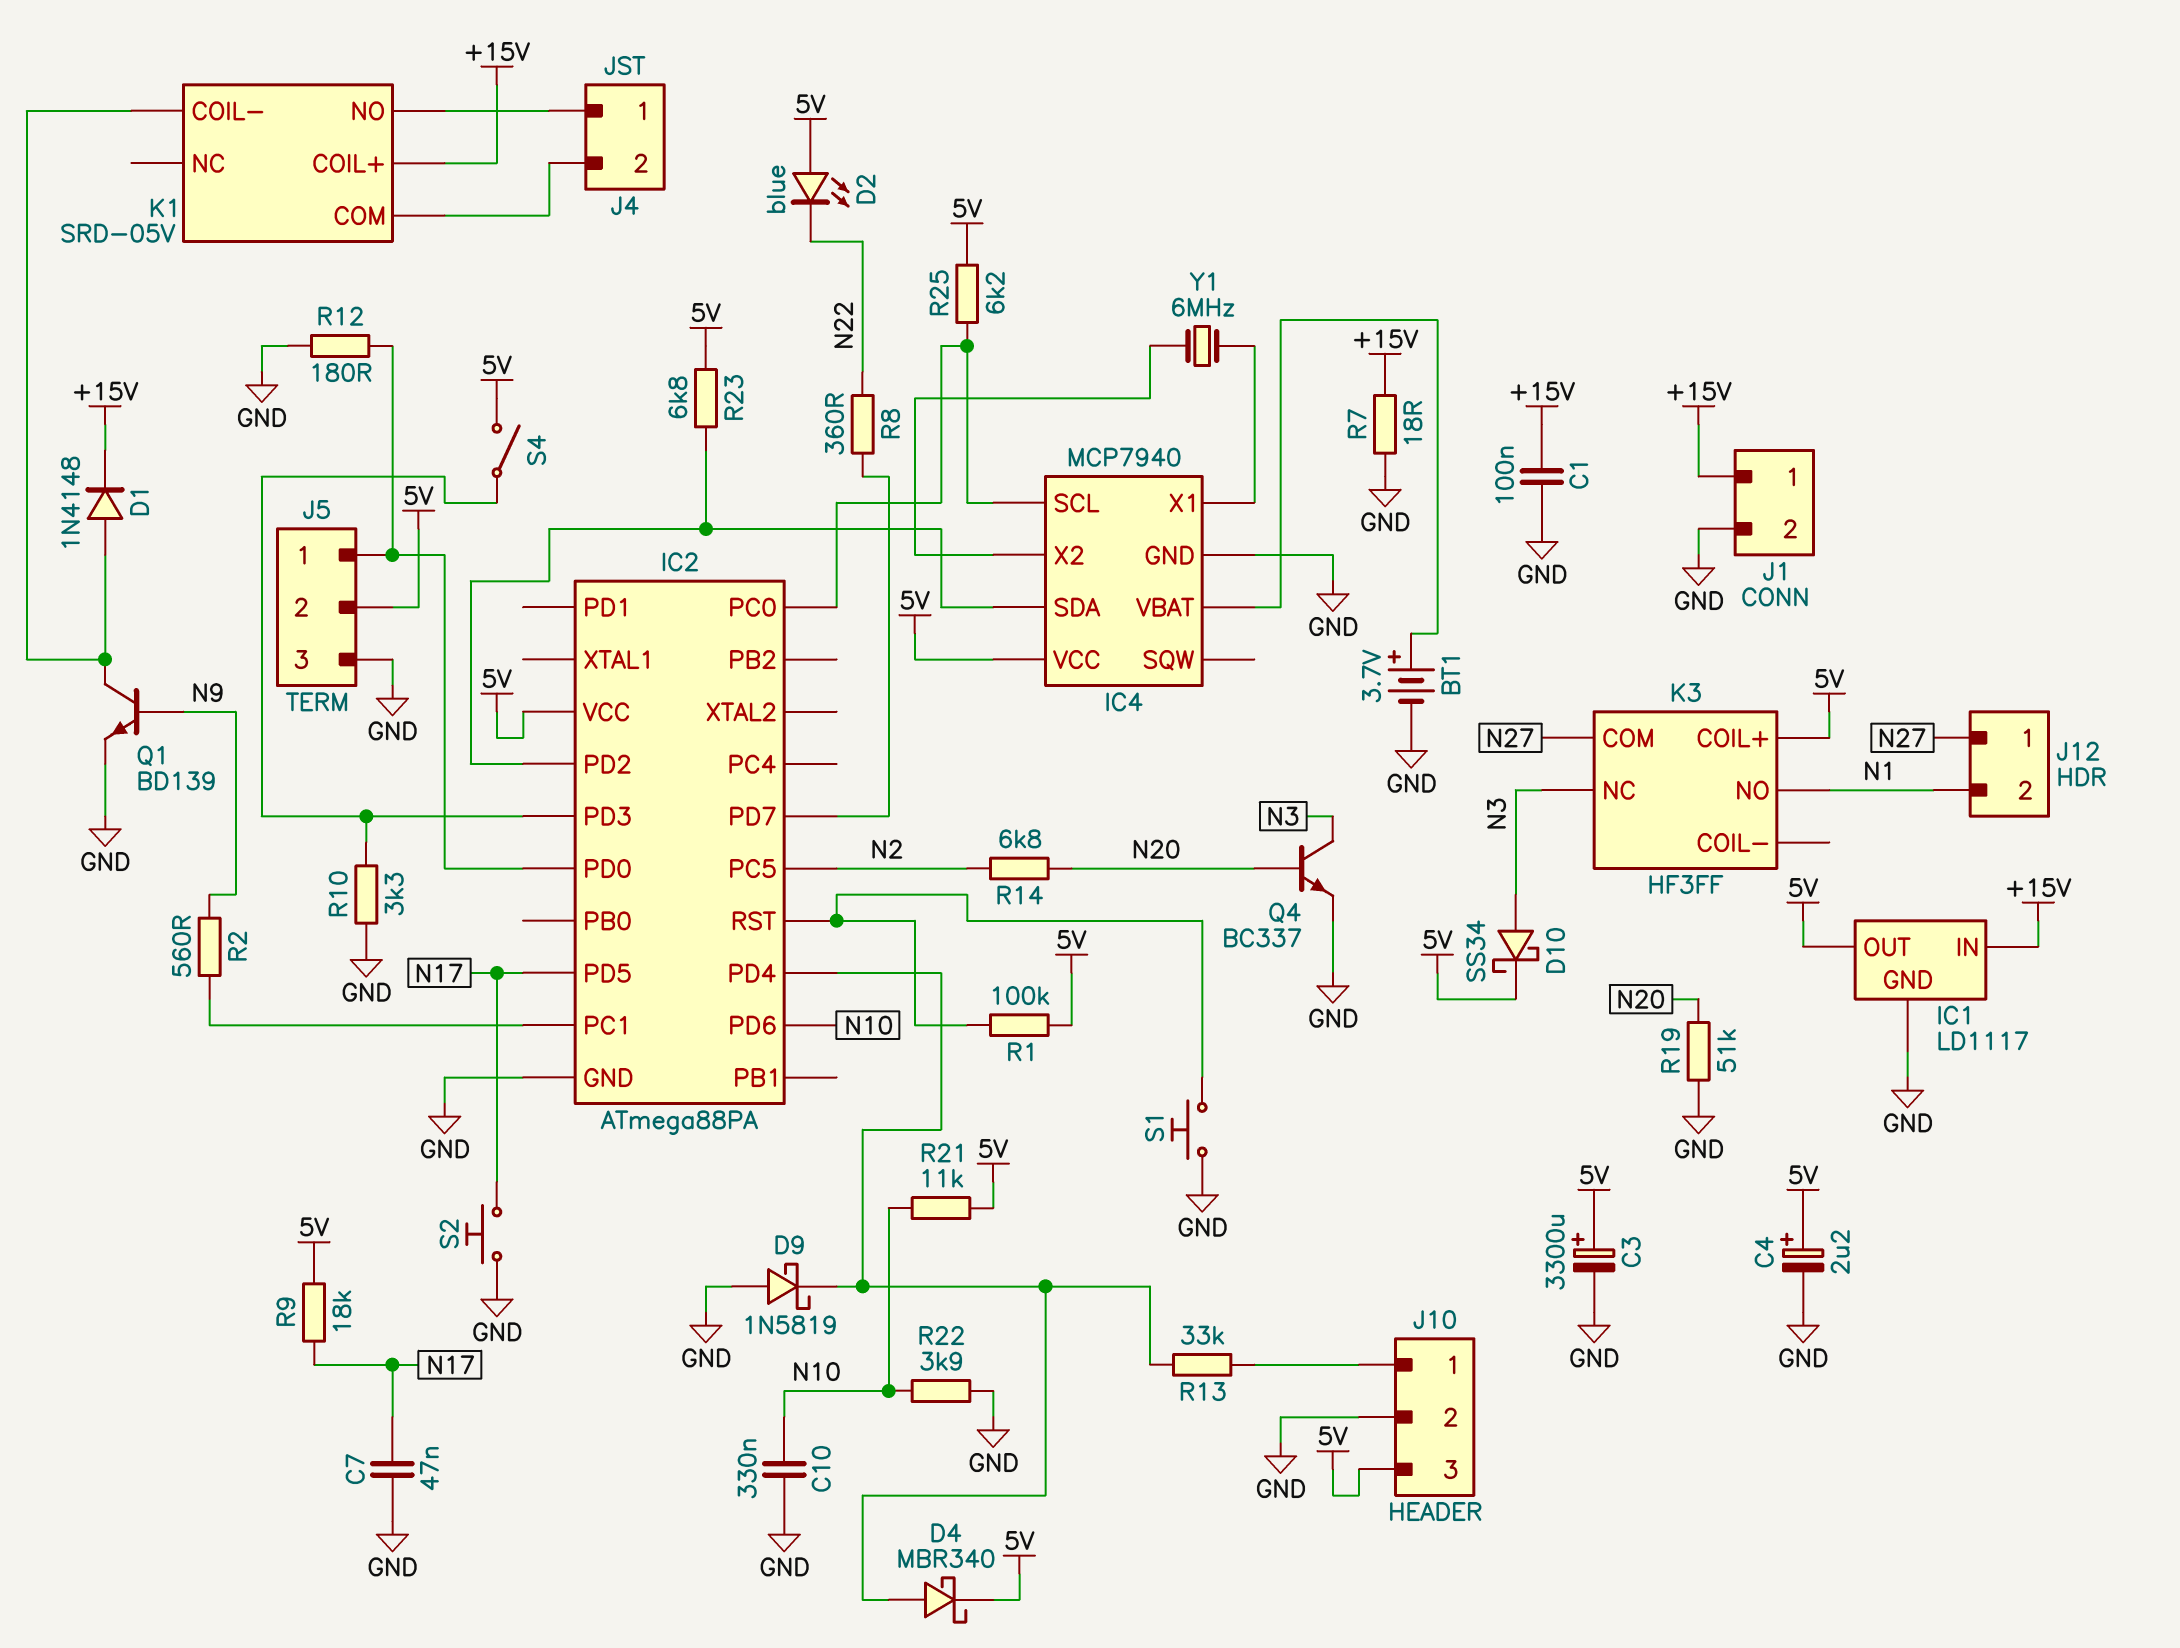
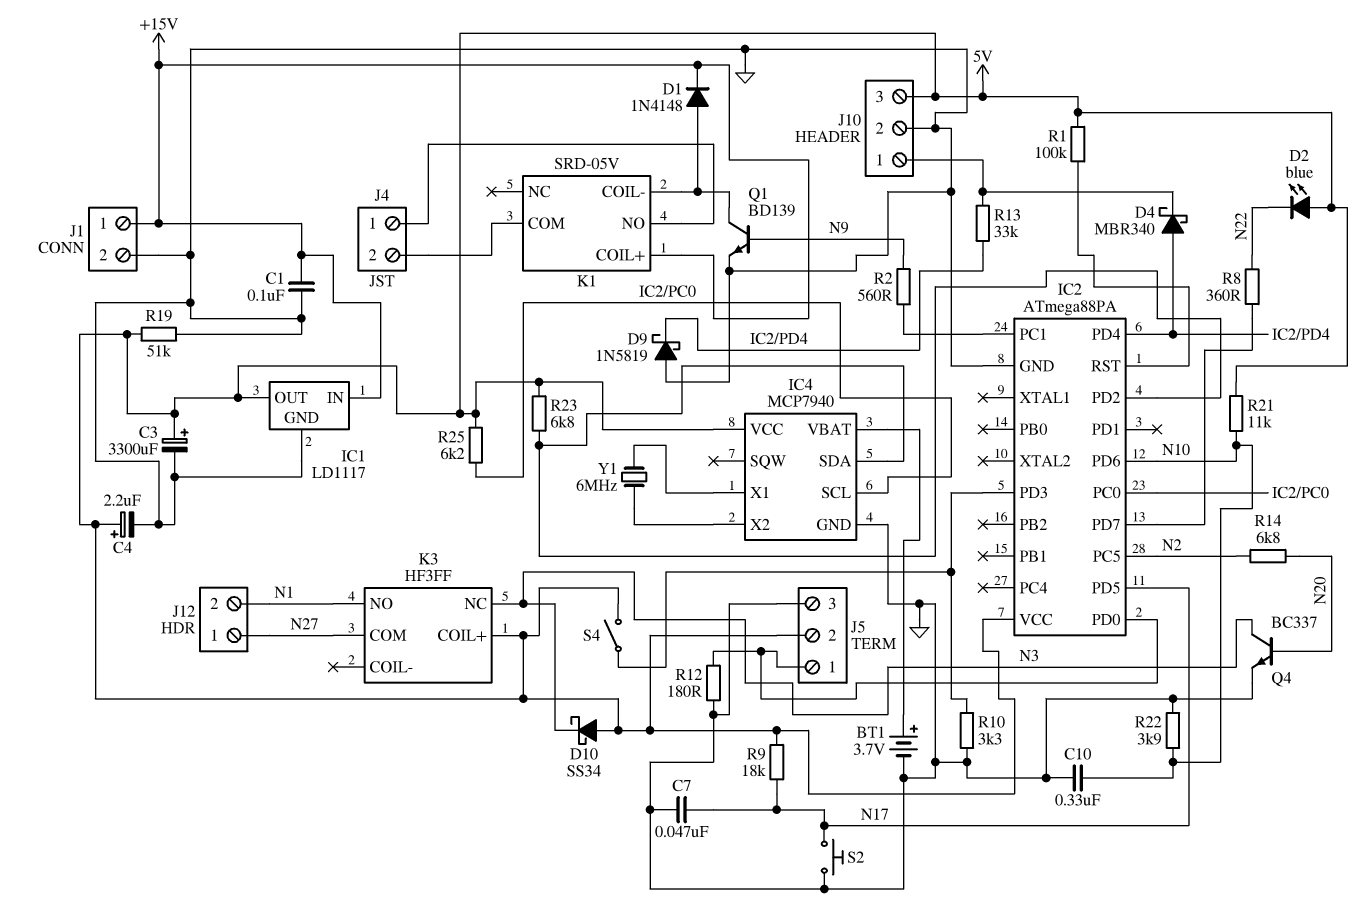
D4: schottky MBR340 (A IC2/PD4, K 5V) -> schottky MBR340 (A IC2/PD4, K J10/1)
D10: schottky SS34 (A N3, K 5V) -> schottky SS34 (A 5V, K N3)
R7: 18 (+15V, GND) -> none
R19: 51k (GND, N20) -> 51k (5V, GND)
S1: button (GND, IC2/RST) -> none

